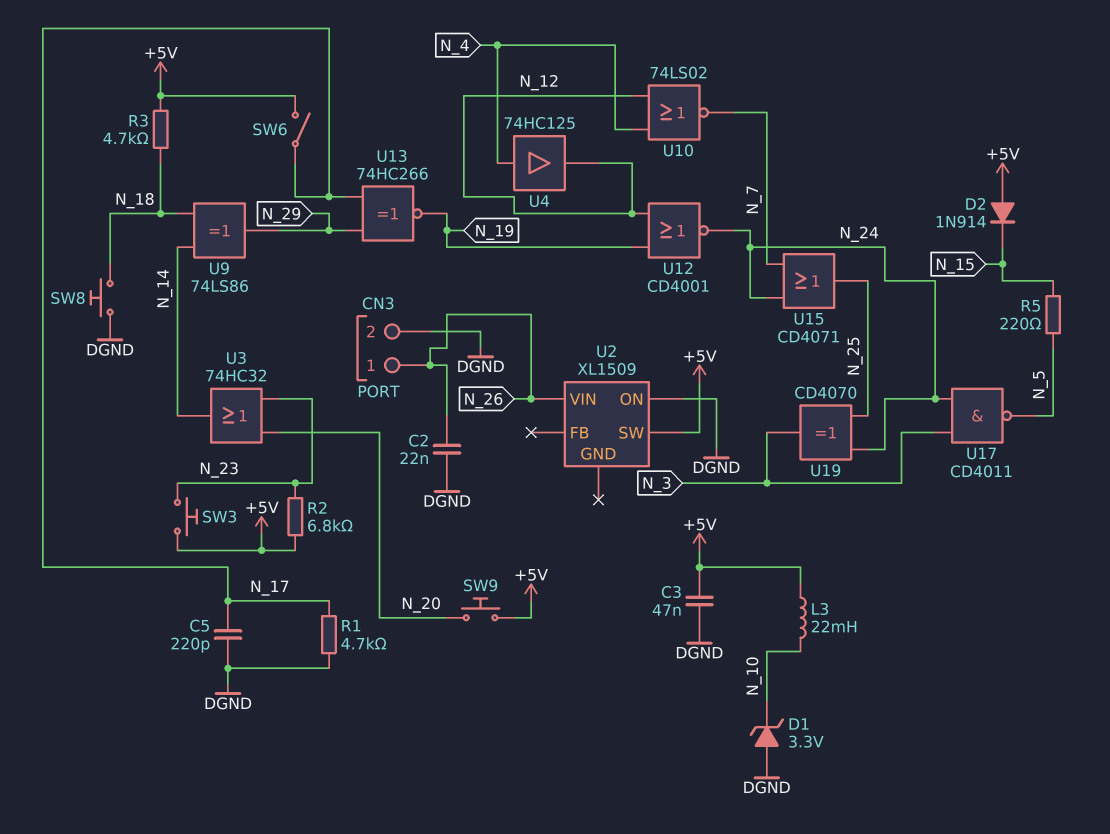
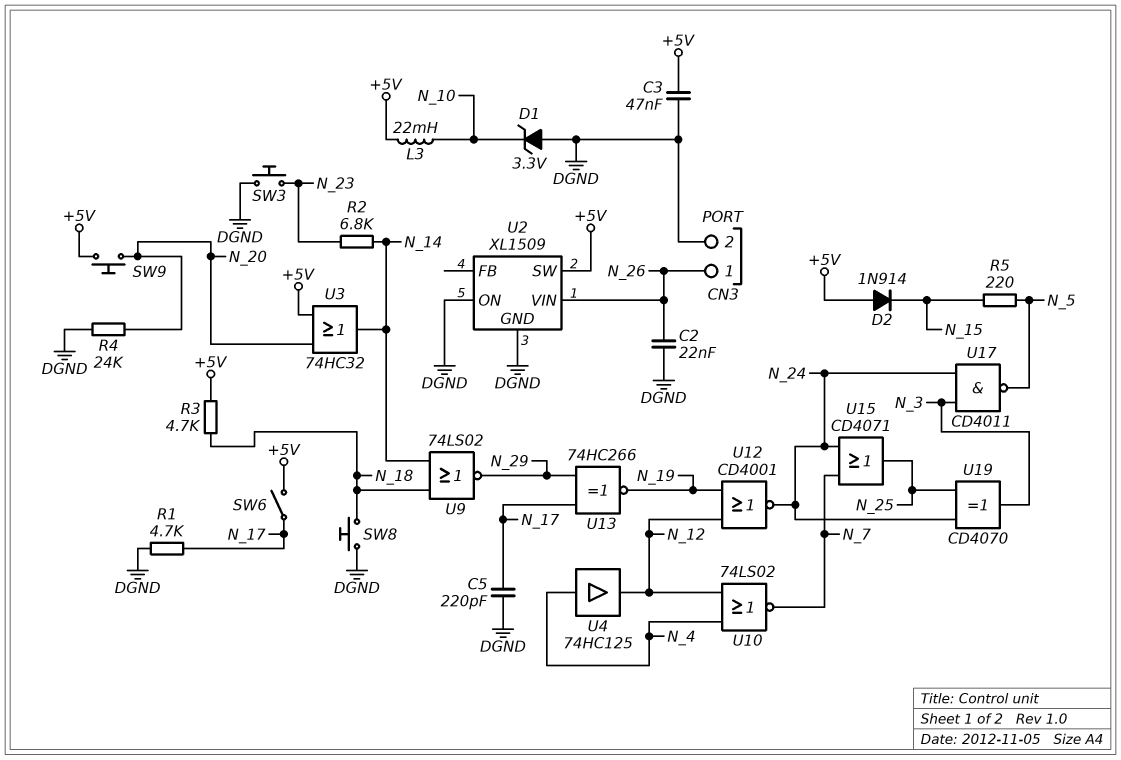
R2: 6.8k (+5V, N_23) -> 6.8k (N_14, N_23)
R4: none -> 24k (DGND, N_20)
SW3: button (+5V, N_23) -> button (DGND, N_23)
U2 pin GND: none -> DGND
U3: OR 74HC32 (in N_20, in N_23, out N_14) -> OR 74HC32 (in +5V, in N_20, out N_14)
U9: XOR 74LS86 (in N_14, in N_18, out N_29) -> NOR 74LS02 (in N_14, in N_18, out N_29)

